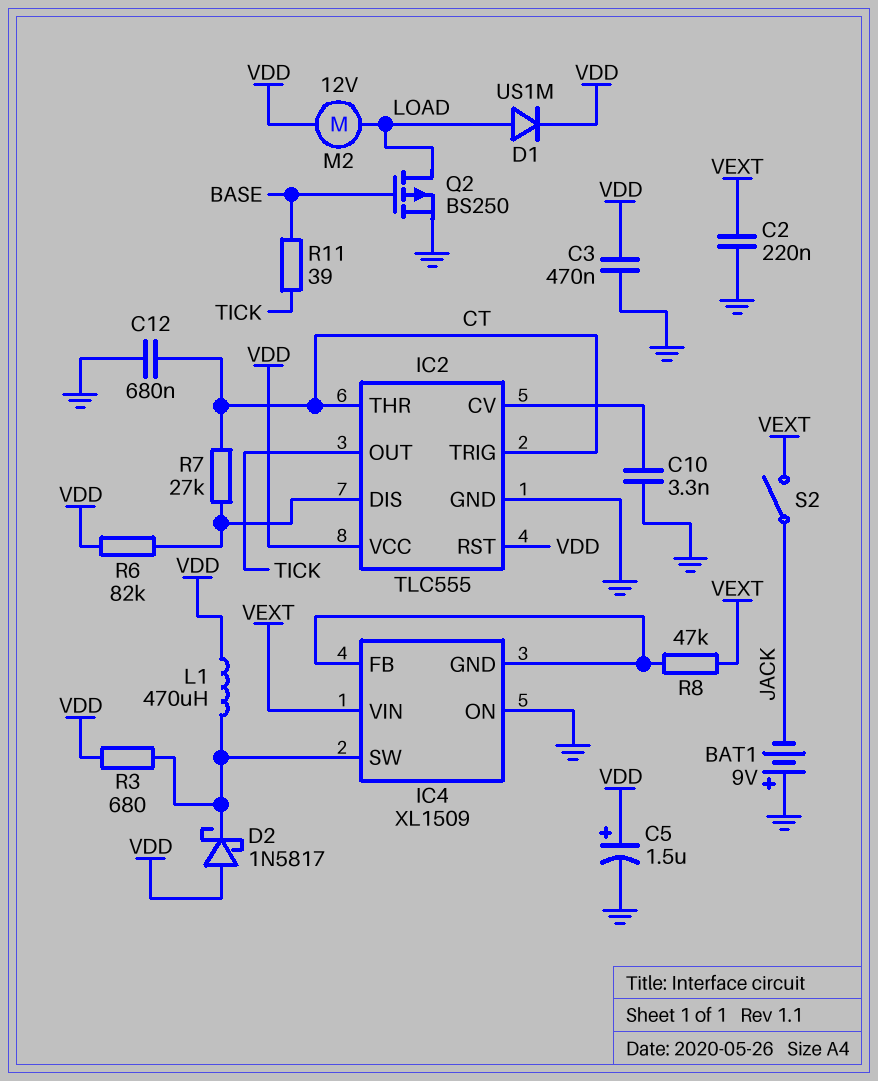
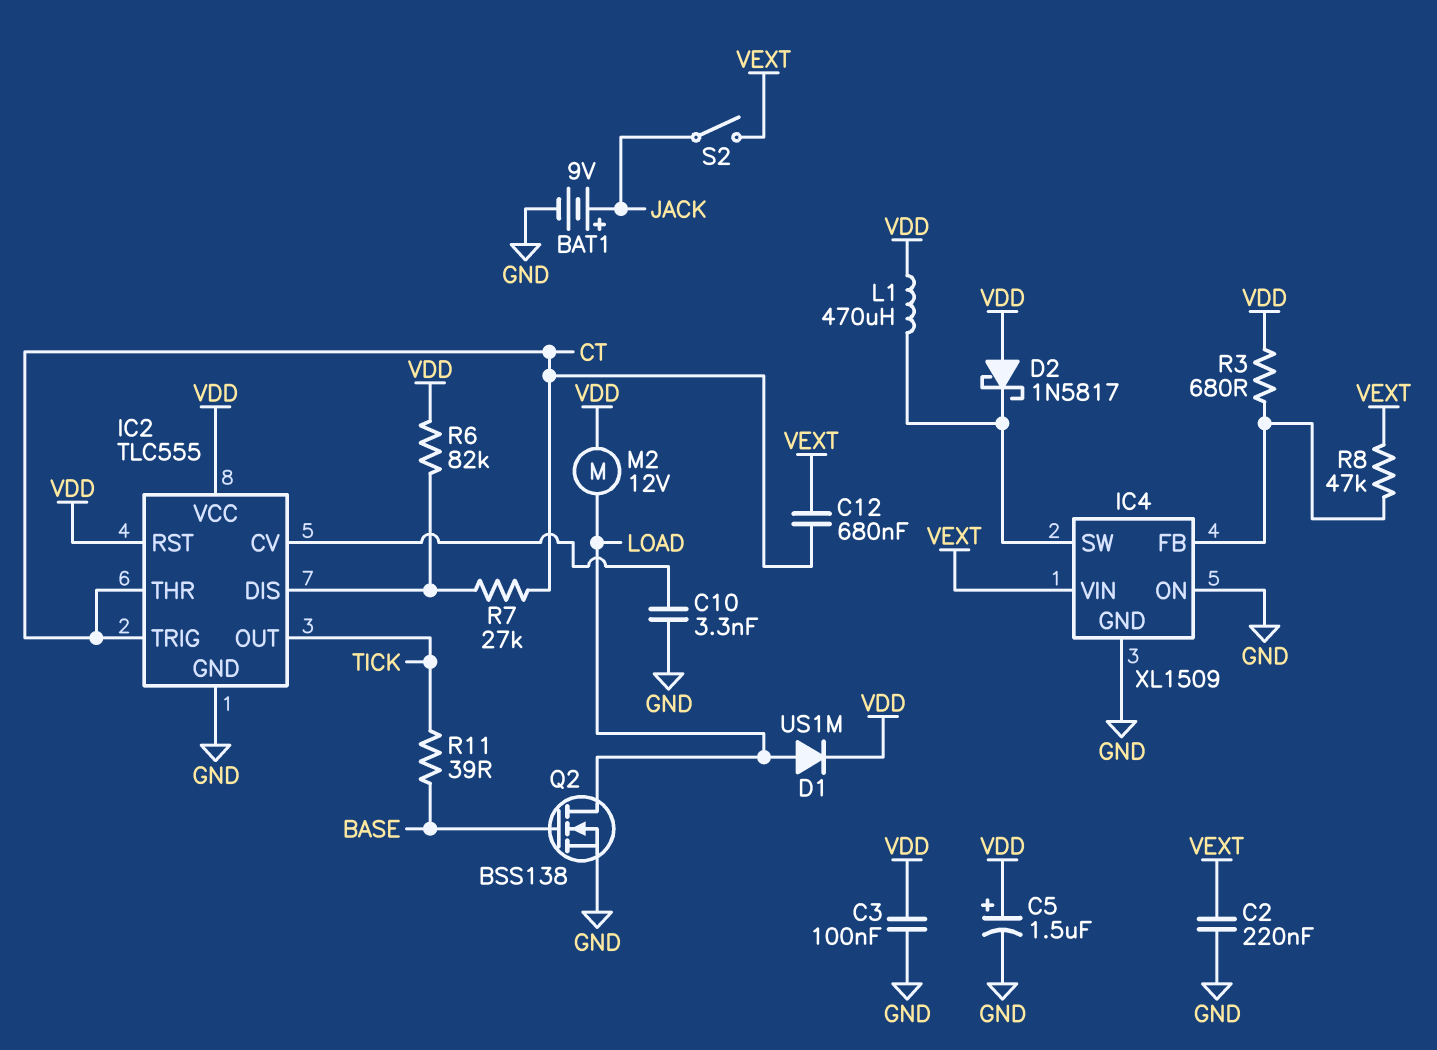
BAT1: 9V (plus GND, minus JACK) -> 9V (plus JACK, minus GND)
C3: 470nF (GND, VDD) -> 100nF (GND, VDD)
C12: 680nF (CT, GND) -> 680nF (CT, VEXT)
IC4 pin GND: IC4/FB -> GND
Q2: PMOS BS250 (G BASE, D LOAD, S GND) -> NMOS BSS138 (G BASE, D LOAD, S GND)
R3: 680 (IC4/SW, VDD) -> 680 (IC4/FB, VDD)

